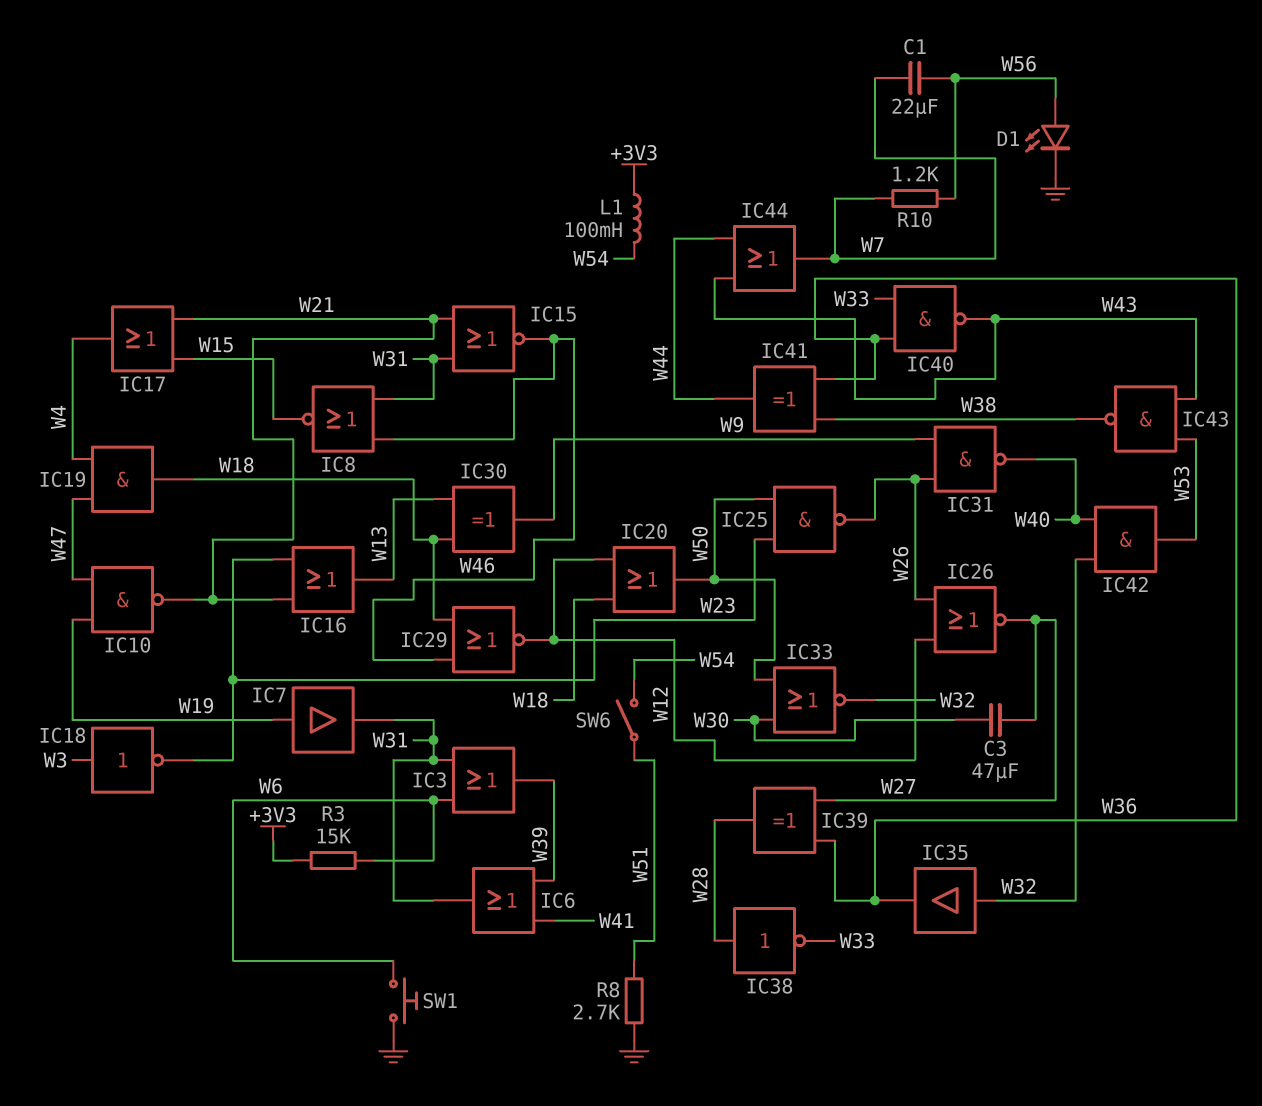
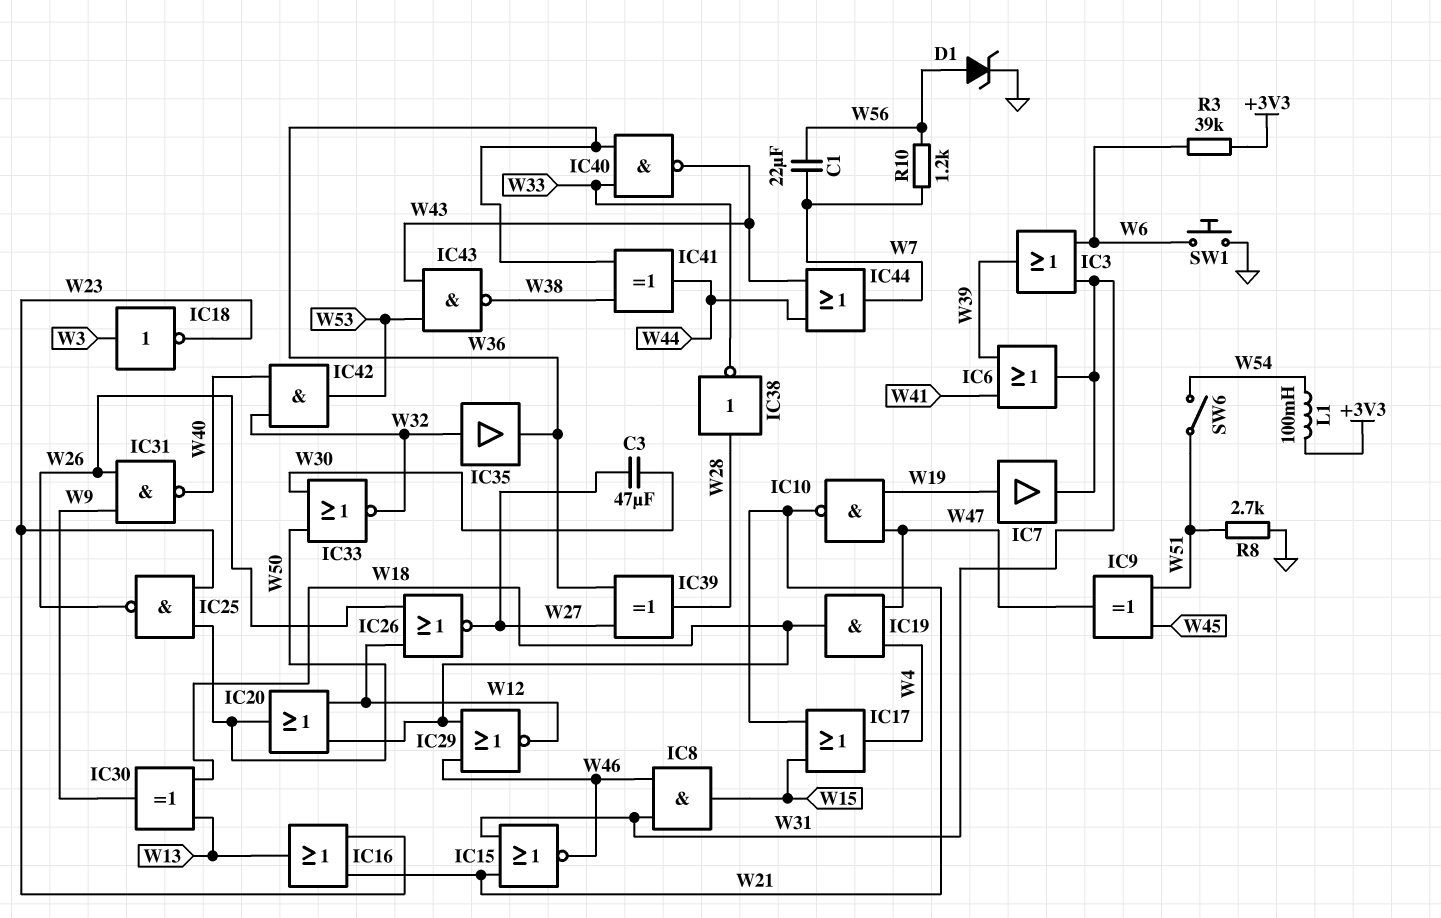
D1: LED (A W56, K GND) -> zener (A W56, K GND)
IC8: NOR (in W31, in W46, out W15) -> AND (in W31, in W46, out W15)
IC9: none -> XOR (in W45, in W51, out W47)
R3: 15k (+3V3, W6) -> 39k (+3V3, W6)

